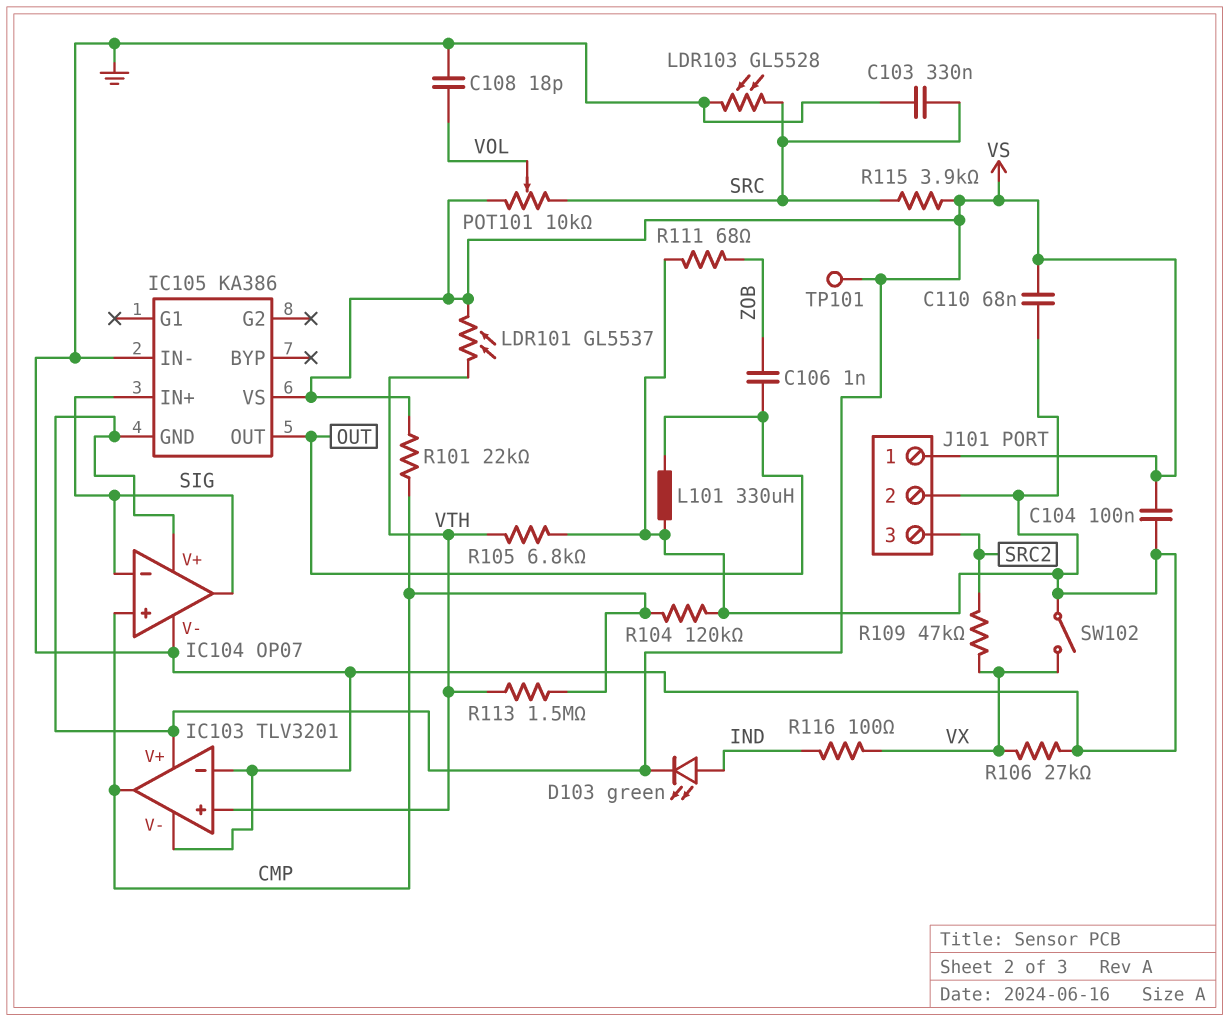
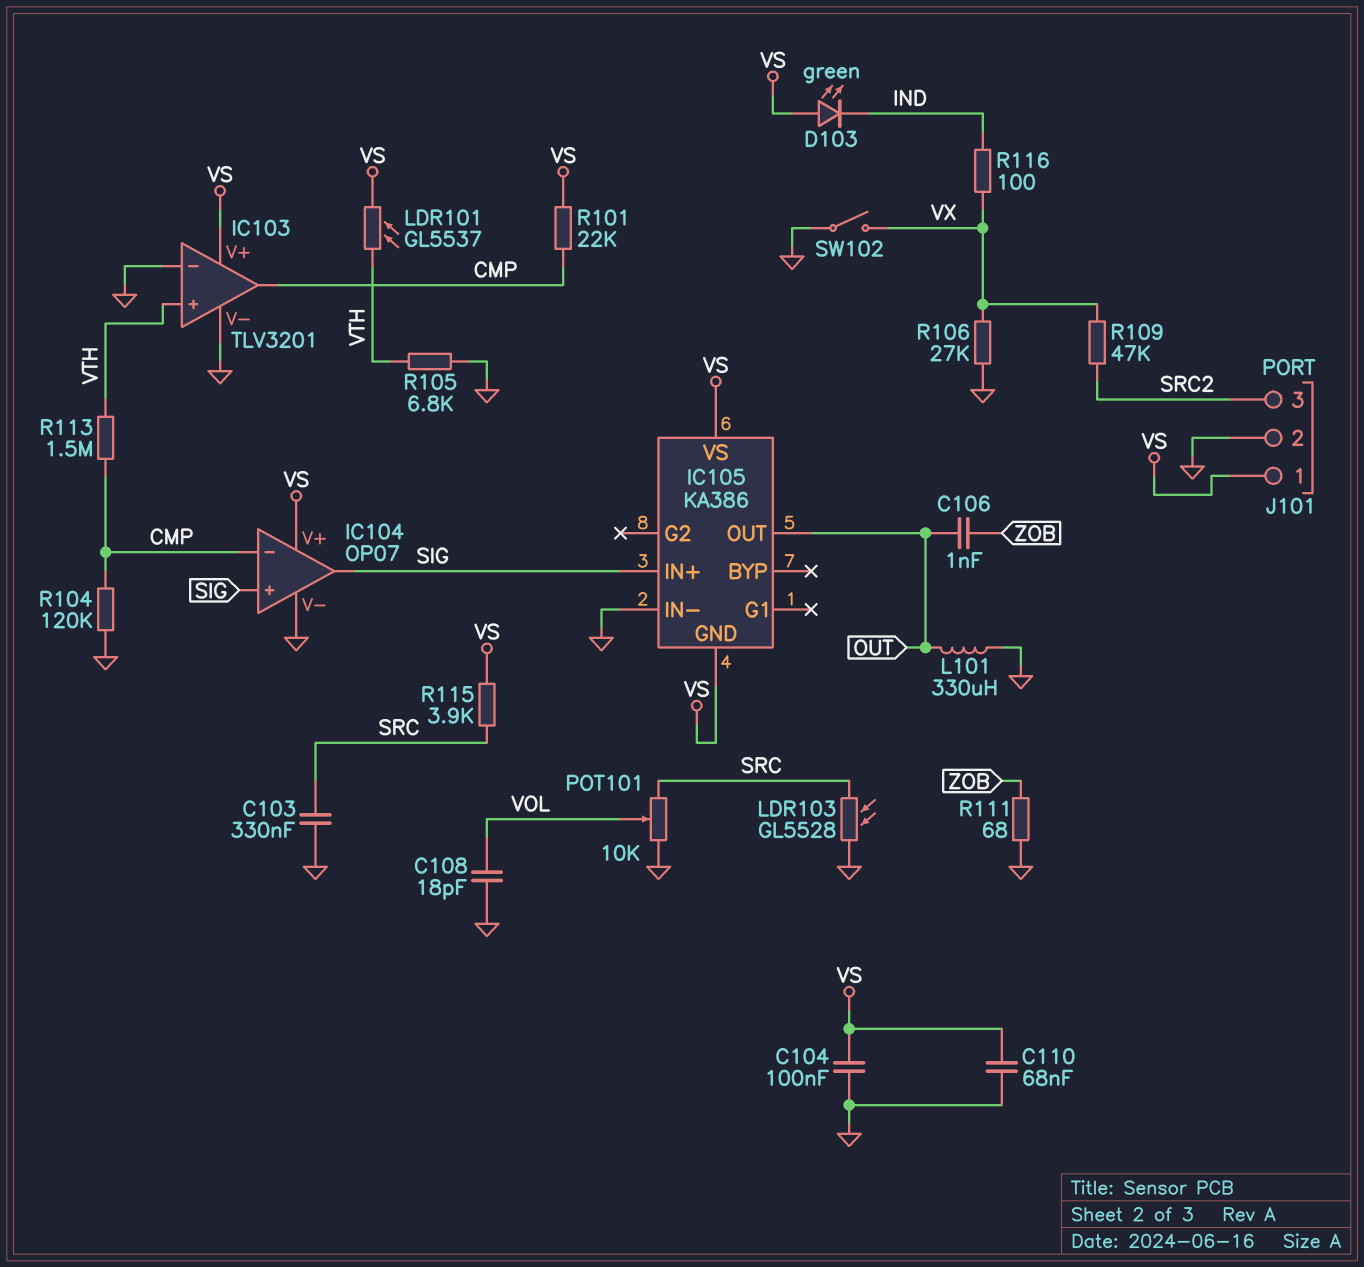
D103: LED green (A IND, K VS) -> LED green (A VS, K IND)
IC104 pin in+: CMP -> SIG
IC104 pin in-: SIG -> CMP
POT101: 10k (SRC, VS, wiper VOL) -> 10k (GND, SRC, wiper VOL)
TP101: test point (VS) -> none

